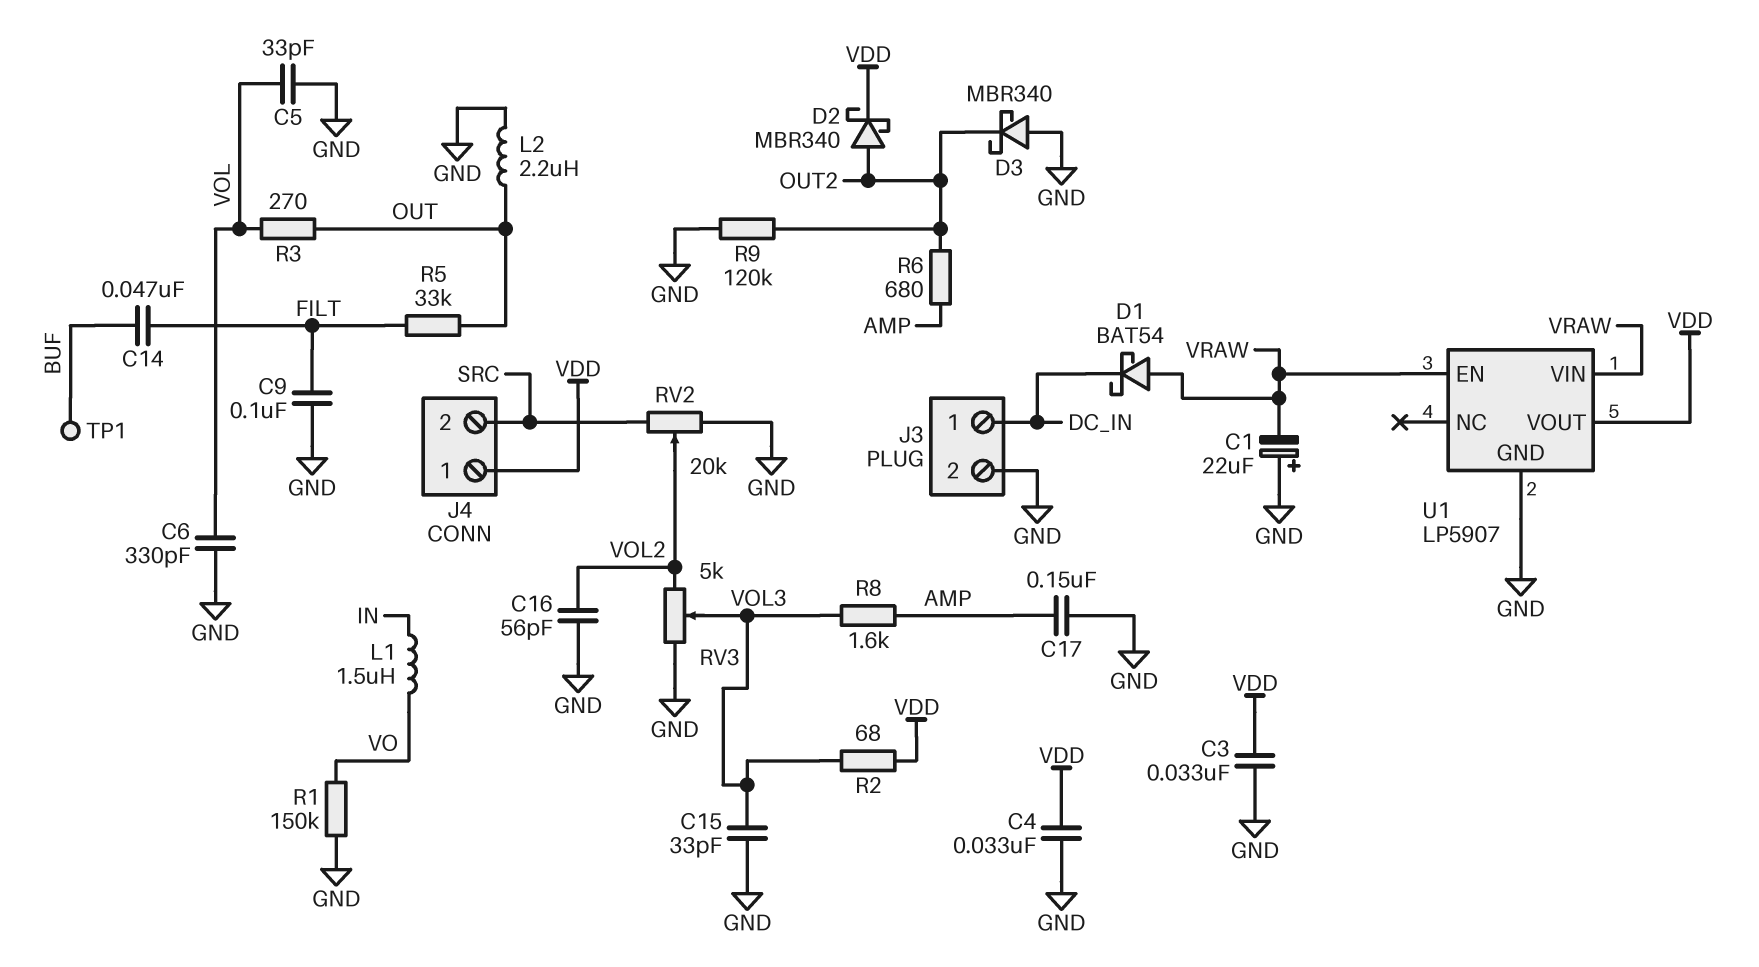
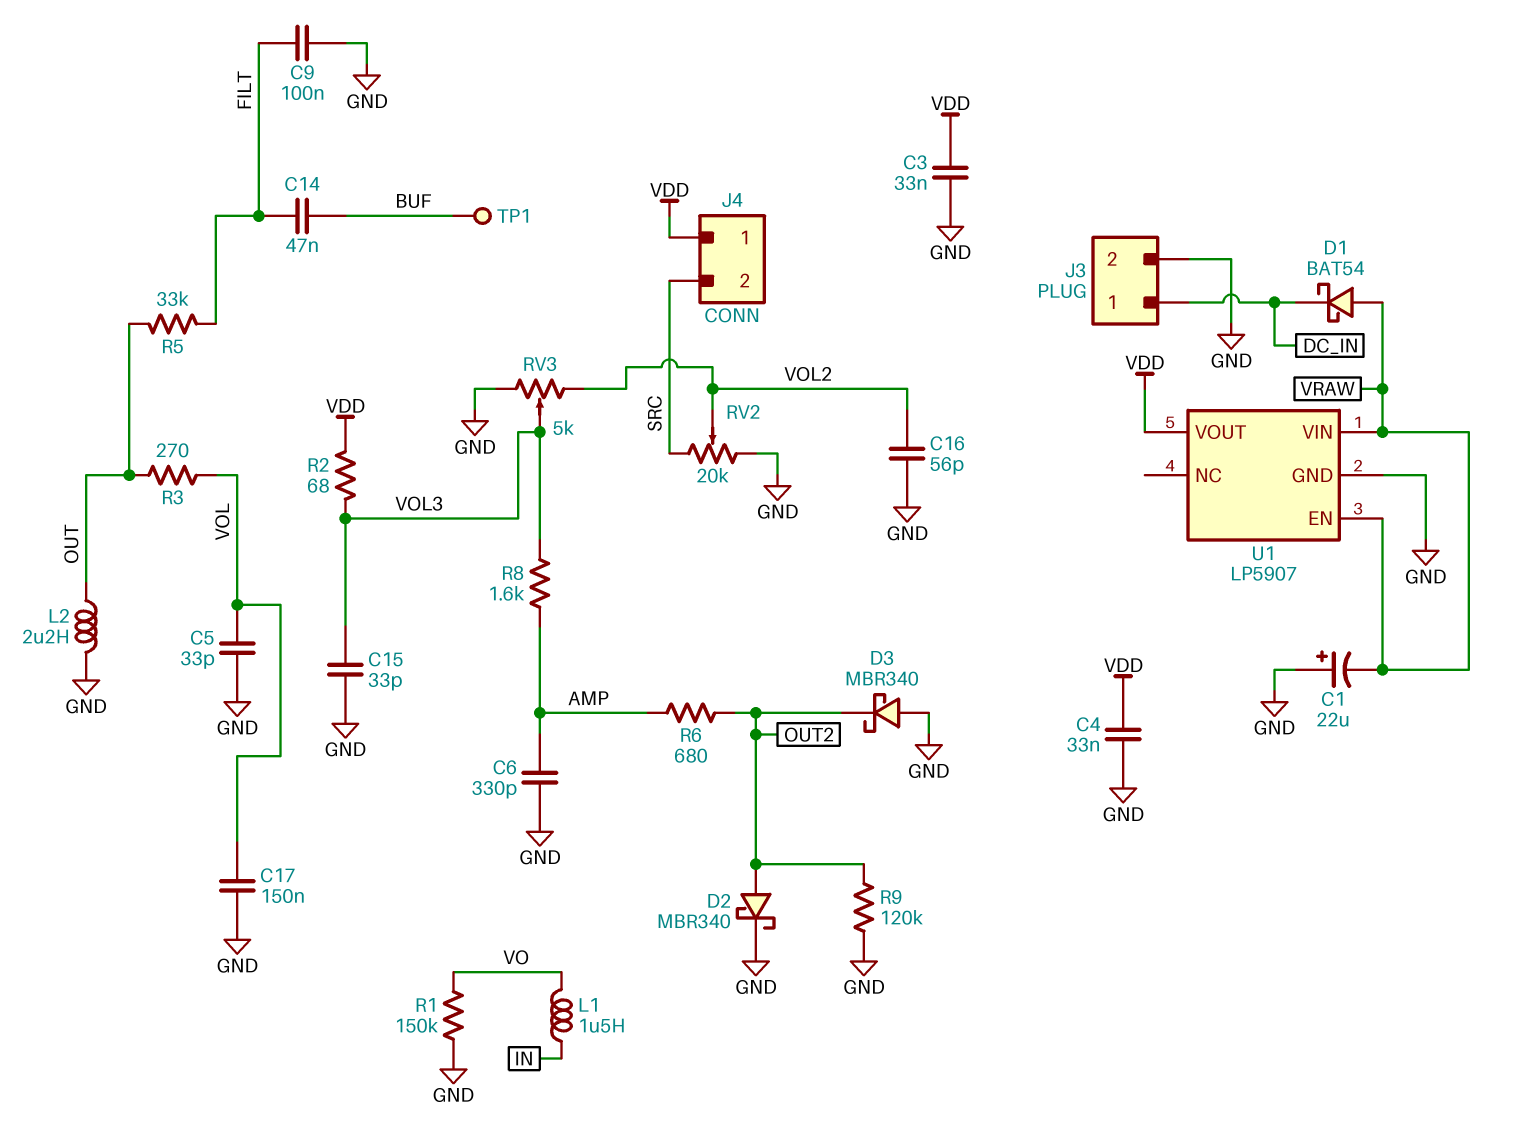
C6: 330pF (GND, VOL) -> 330pF (AMP, GND)
C17: 150nF (AMP, GND) -> 150nF (GND, VOL)
D2: schottky MBR340 (A OUT2, K VDD) -> schottky MBR340 (A OUT2, K GND)

